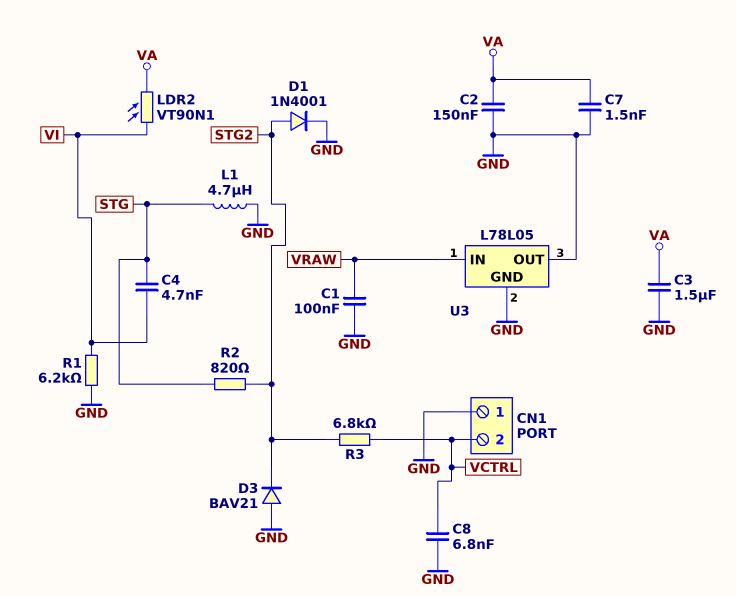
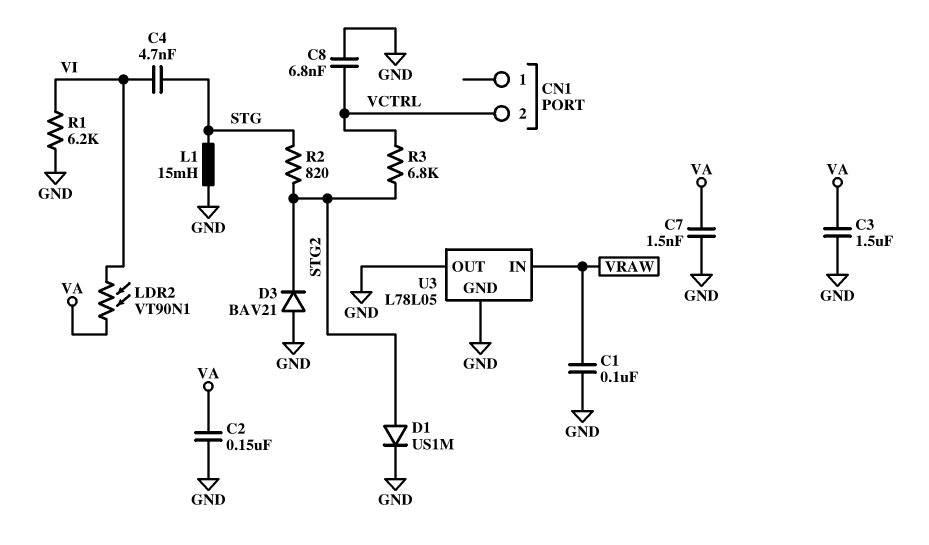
CN1 pin 1: GND -> none
D1: diode 1N4001 (A STG2, K GND) -> diode US1M (A STG2, K GND)
L1: 4.7uH (GND, STG) -> 15mH (GND, STG)

